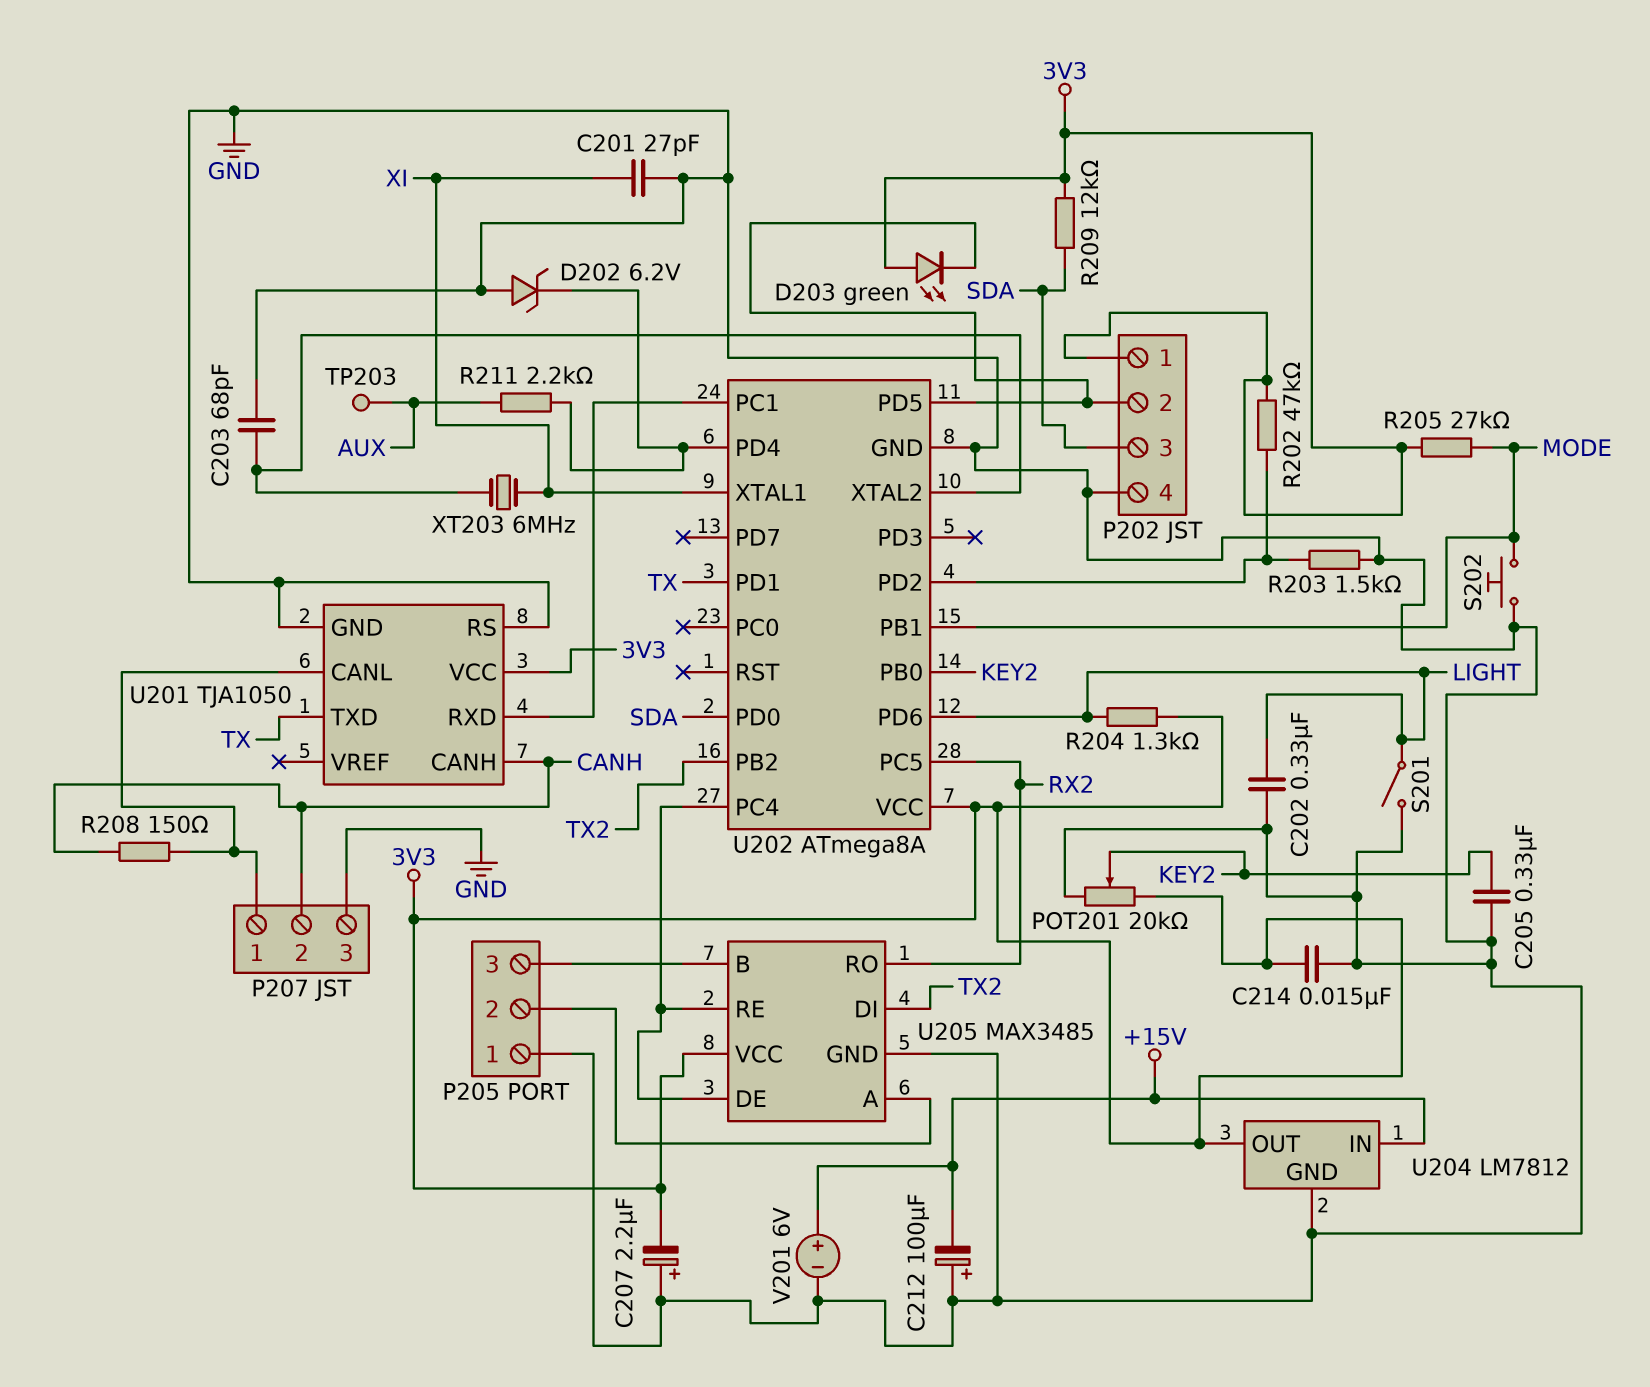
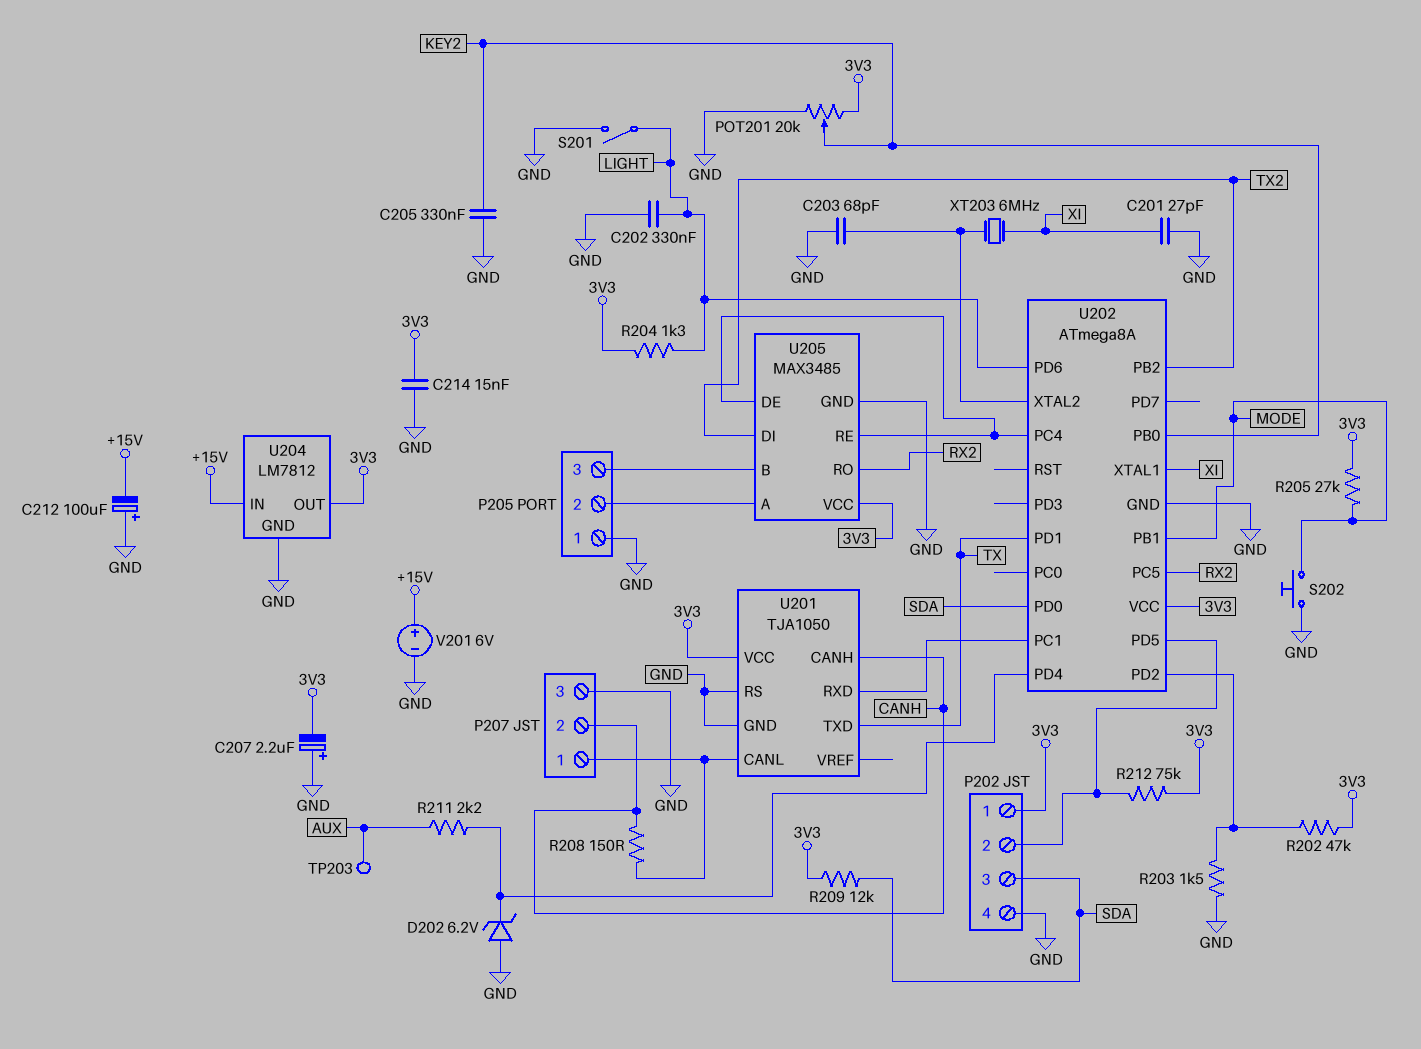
D203: LED green (A 3V3, K P202/2) -> none
R212: none -> 75k (3V3, P202/2)

